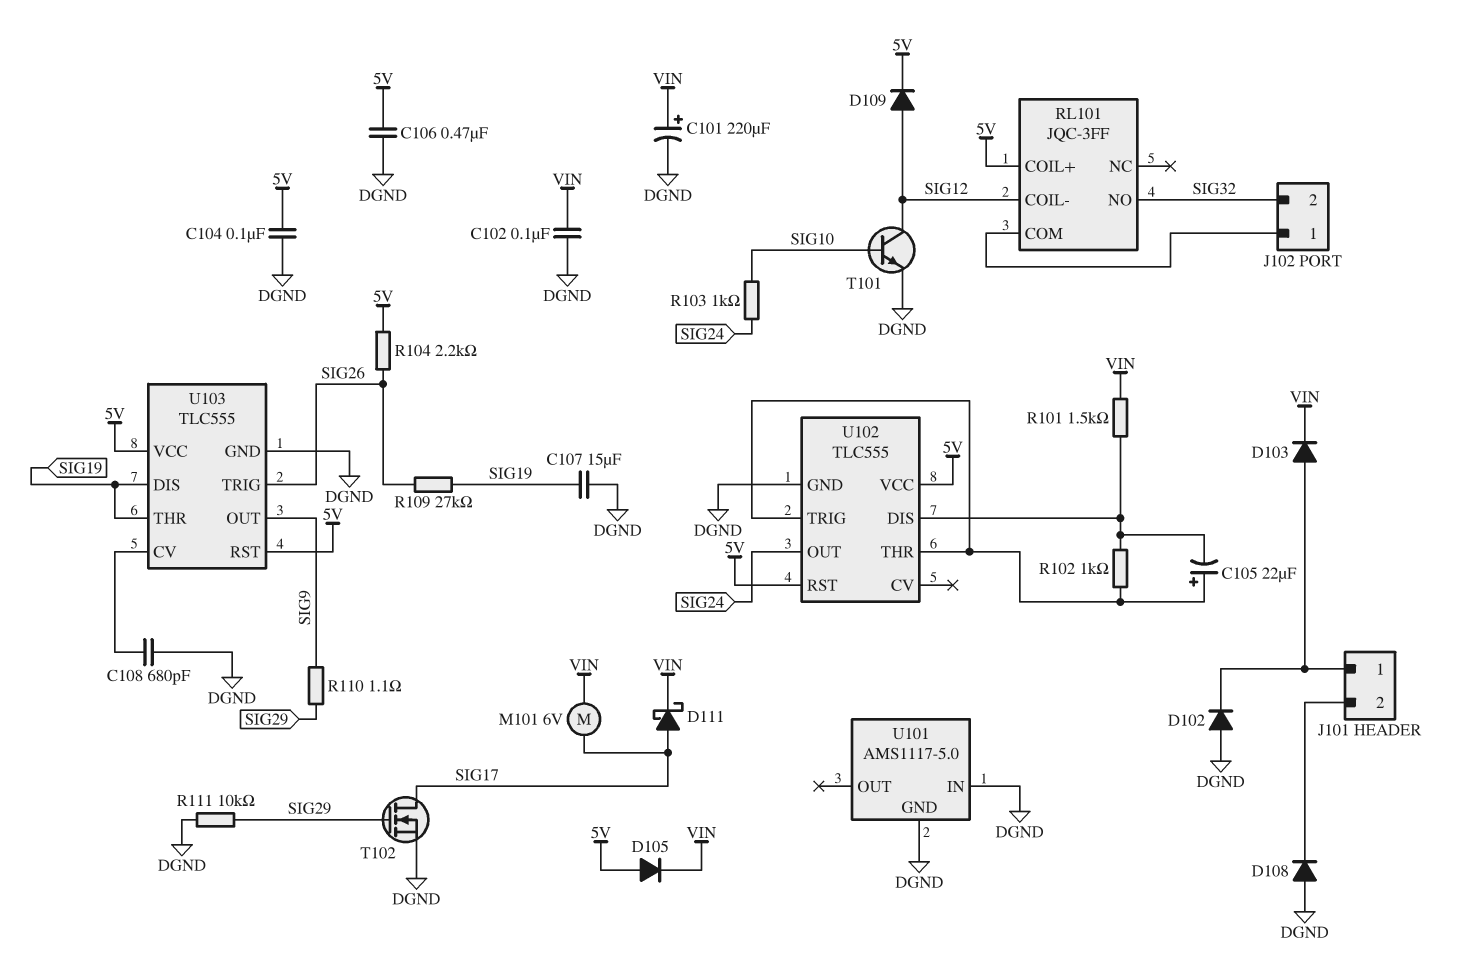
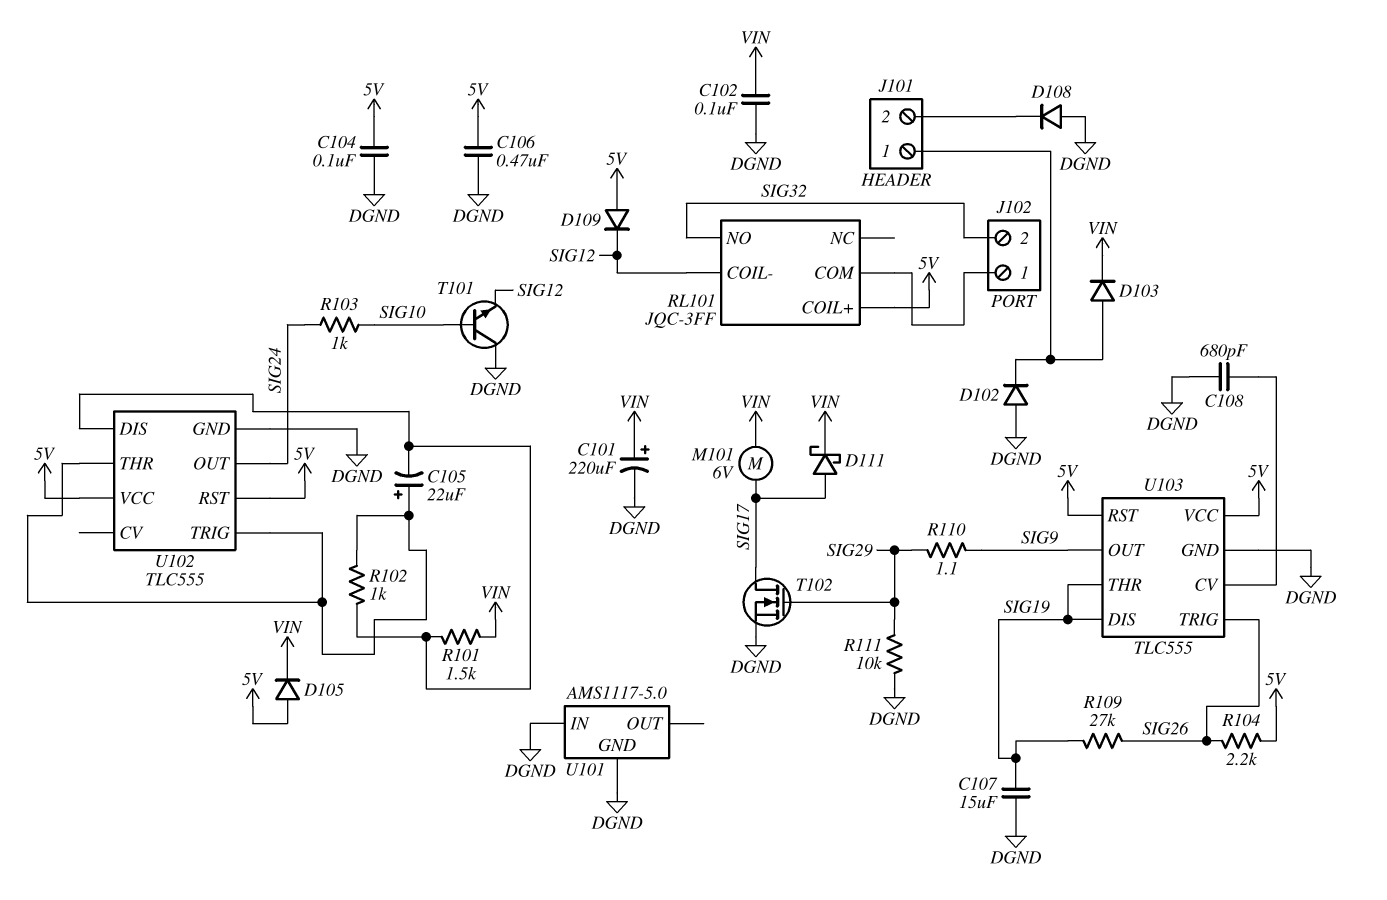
D109: diode (A SIG12, K 5V) -> diode (A 5V, K SIG12)
T101: NPN (B SIG10, C SIG12, E DGND) -> NPN (B SIG10, C DGND, E SIG12)

